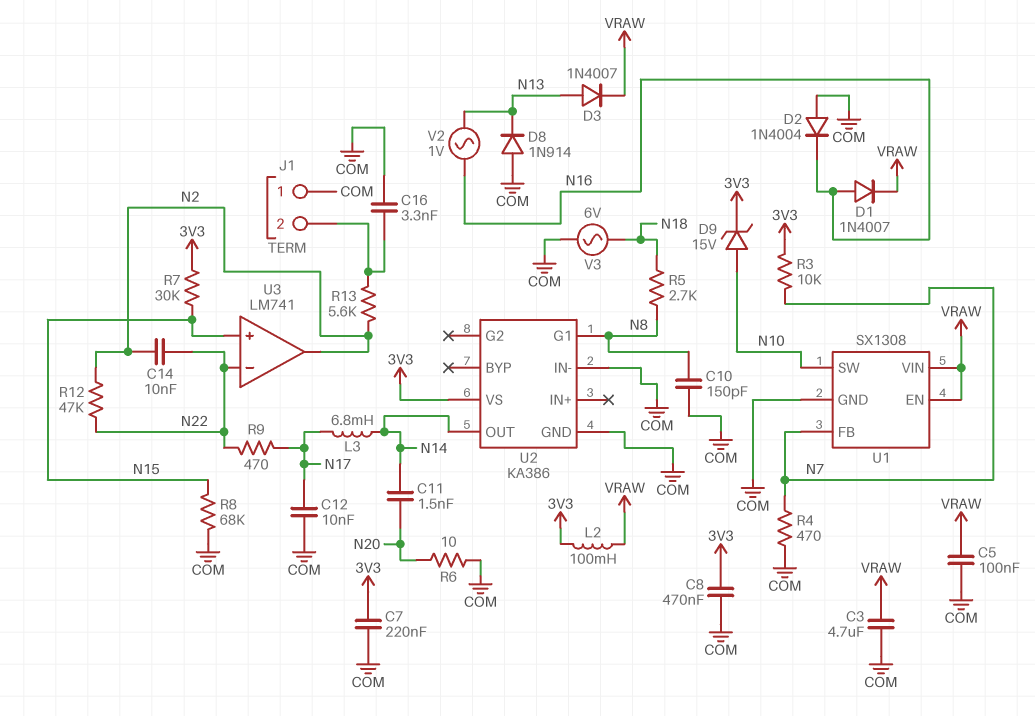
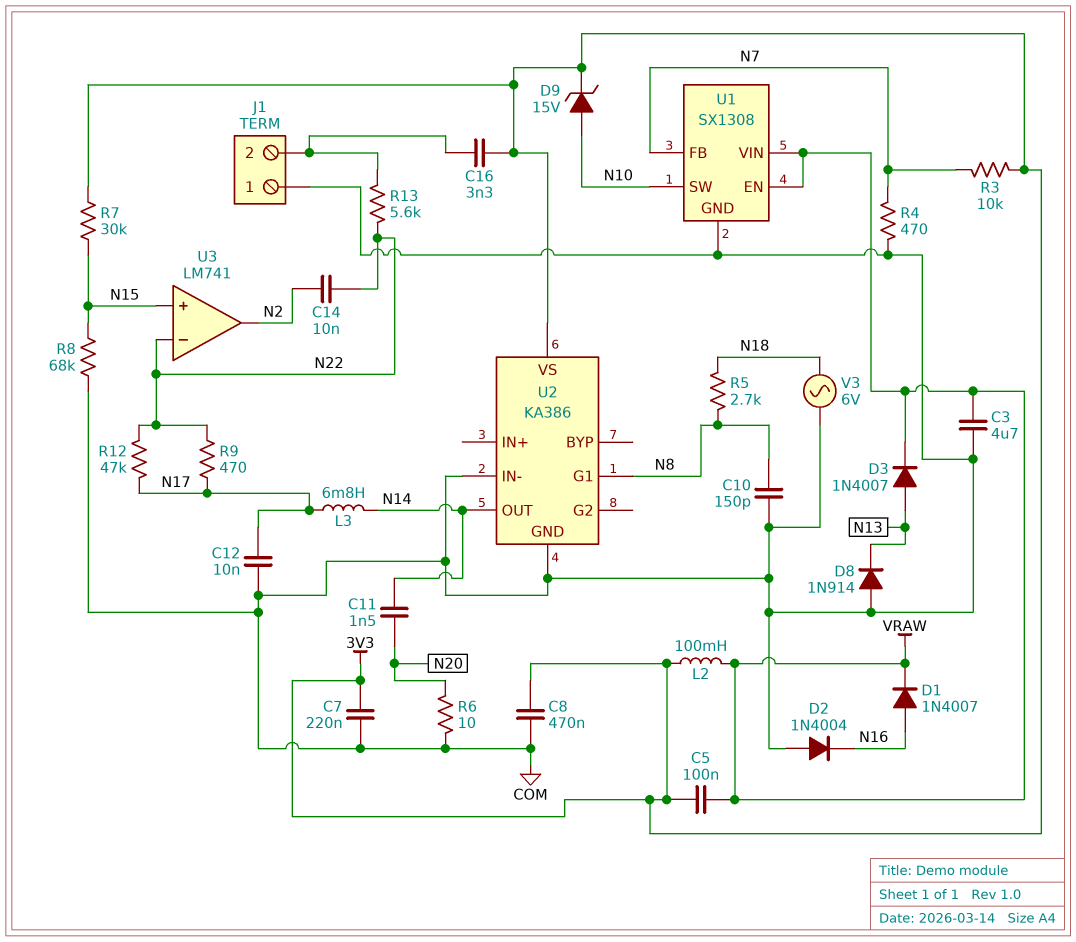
C5: 100nF (COM, VRAW) -> 100nF (3V3, VRAW)
C16: 3.3nF (COM, J1/2) -> 3.3nF (3V3, J1/2)
R12: 47k (N2, N22) -> 47k (N17, N22)
R13: 5.6k (J1/2, N2) -> 5.6k (J1/2, N22)
V2: AC 1V (N13, N16) -> none

